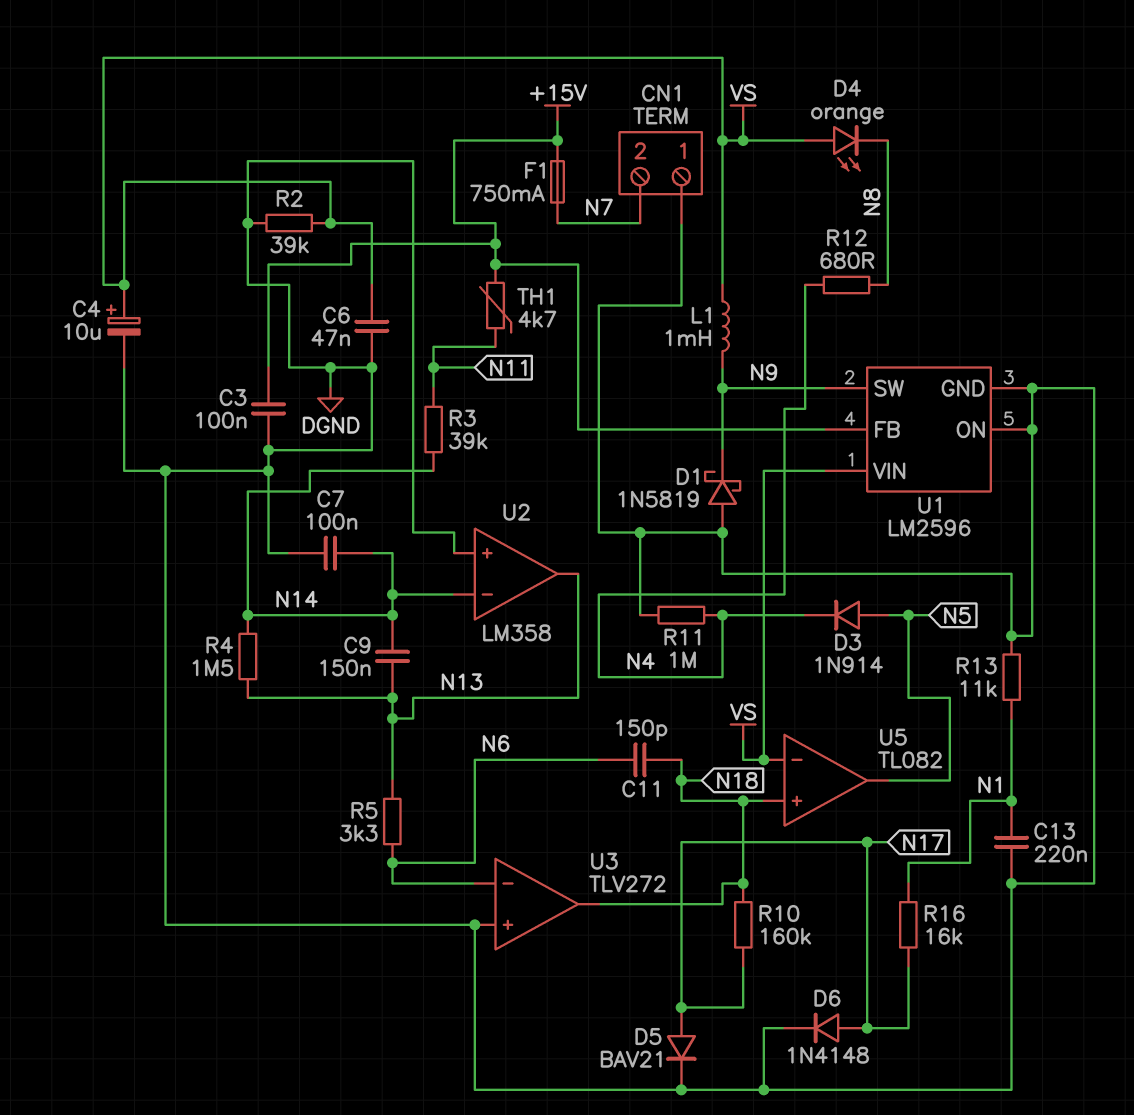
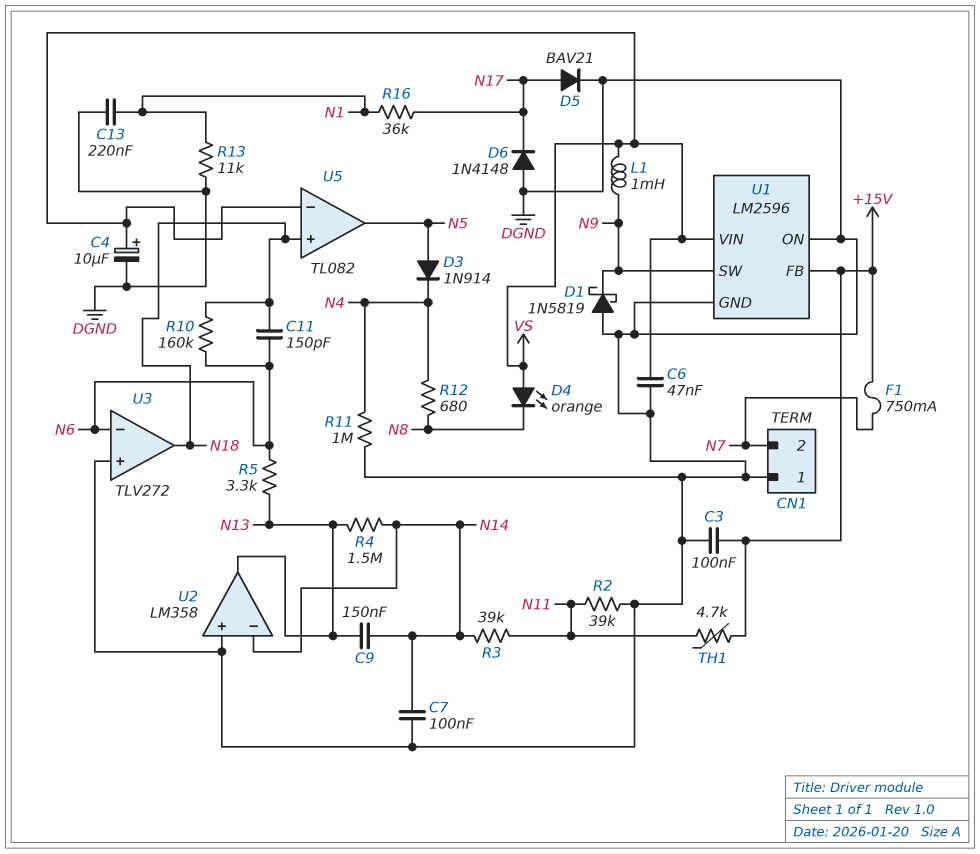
D6: diode 1N4148 (A N17, K DGND) -> diode 1N4148 (A DGND, K N17)
R2: 39k (DGND, VS) -> 39k (DGND, N11)
R10: 160k (N17, N18) -> 160k (N6, N18)
R16: 16k (N1, N17) -> 36k (N1, N17)

